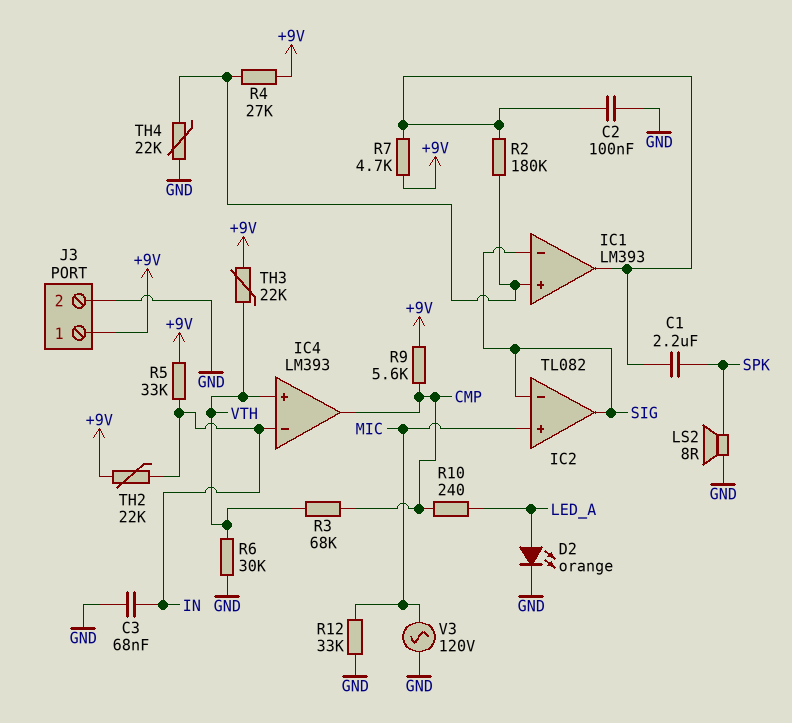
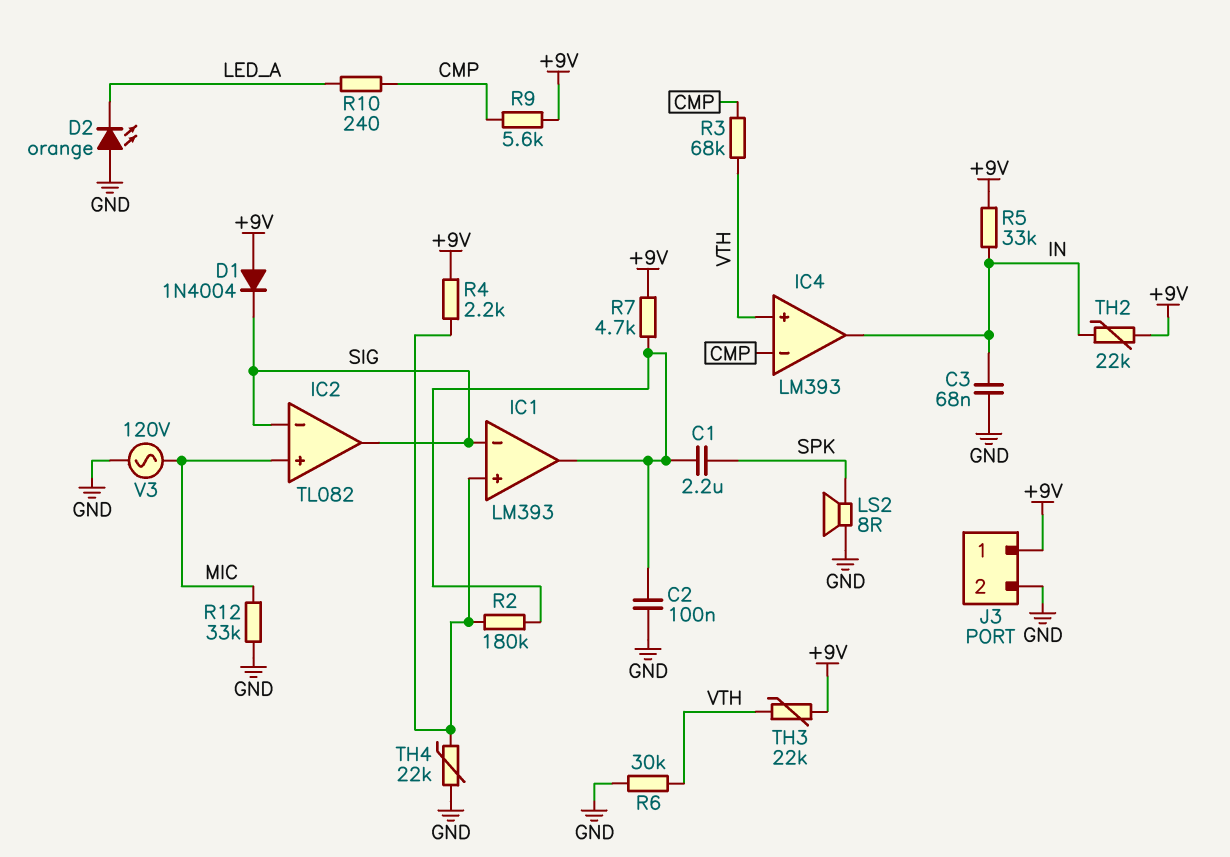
D1: none -> diode 1N4004 (A +9V, K SIG)
D2: LED orange (A LED_A, K GND) -> LED orange (A GND, K LED_A)
IC4 pin in-: IN -> CMP
IC4 pin out: CMP -> IN
R4: 27k (+9V, IC1/in+) -> 2.2k (+9V, IC1/in+)

